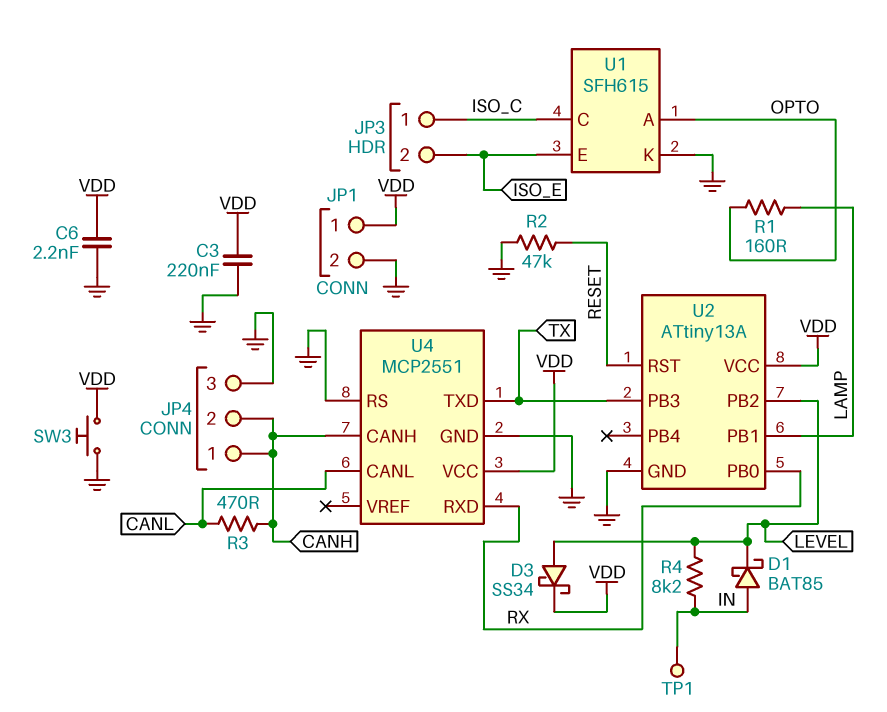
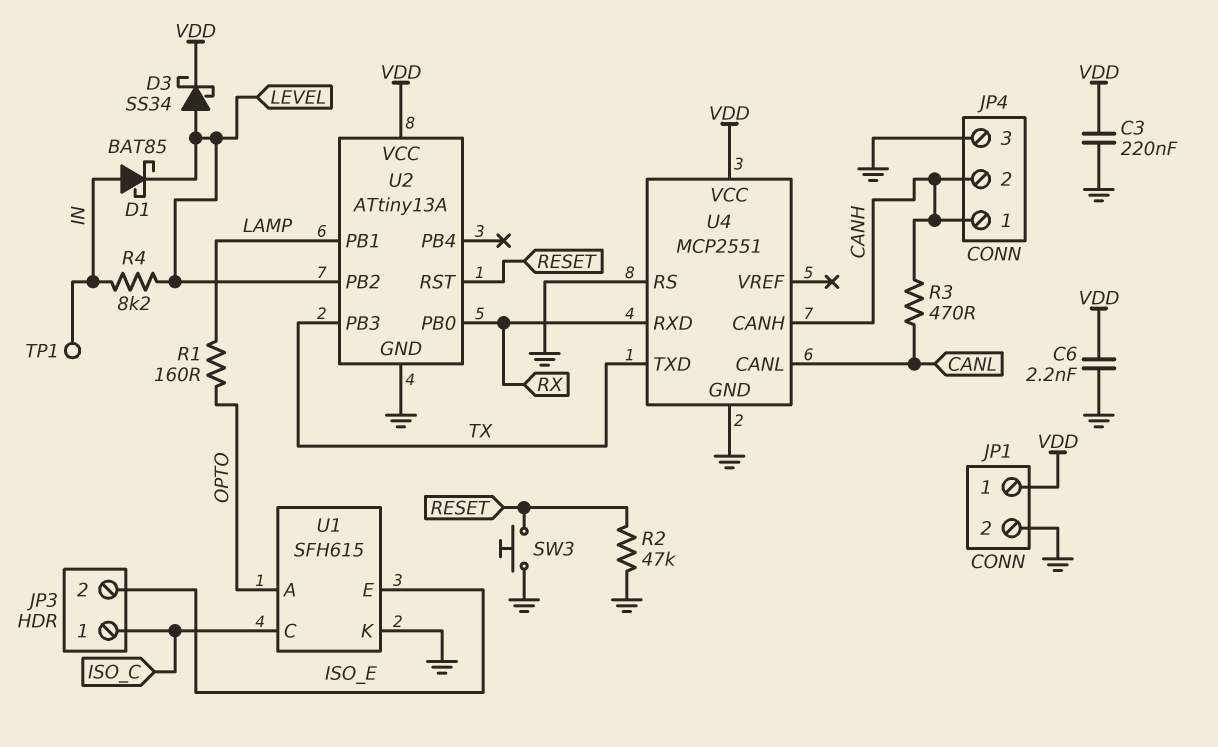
SW3: button (GND, VDD) -> button (GND, RESET)

